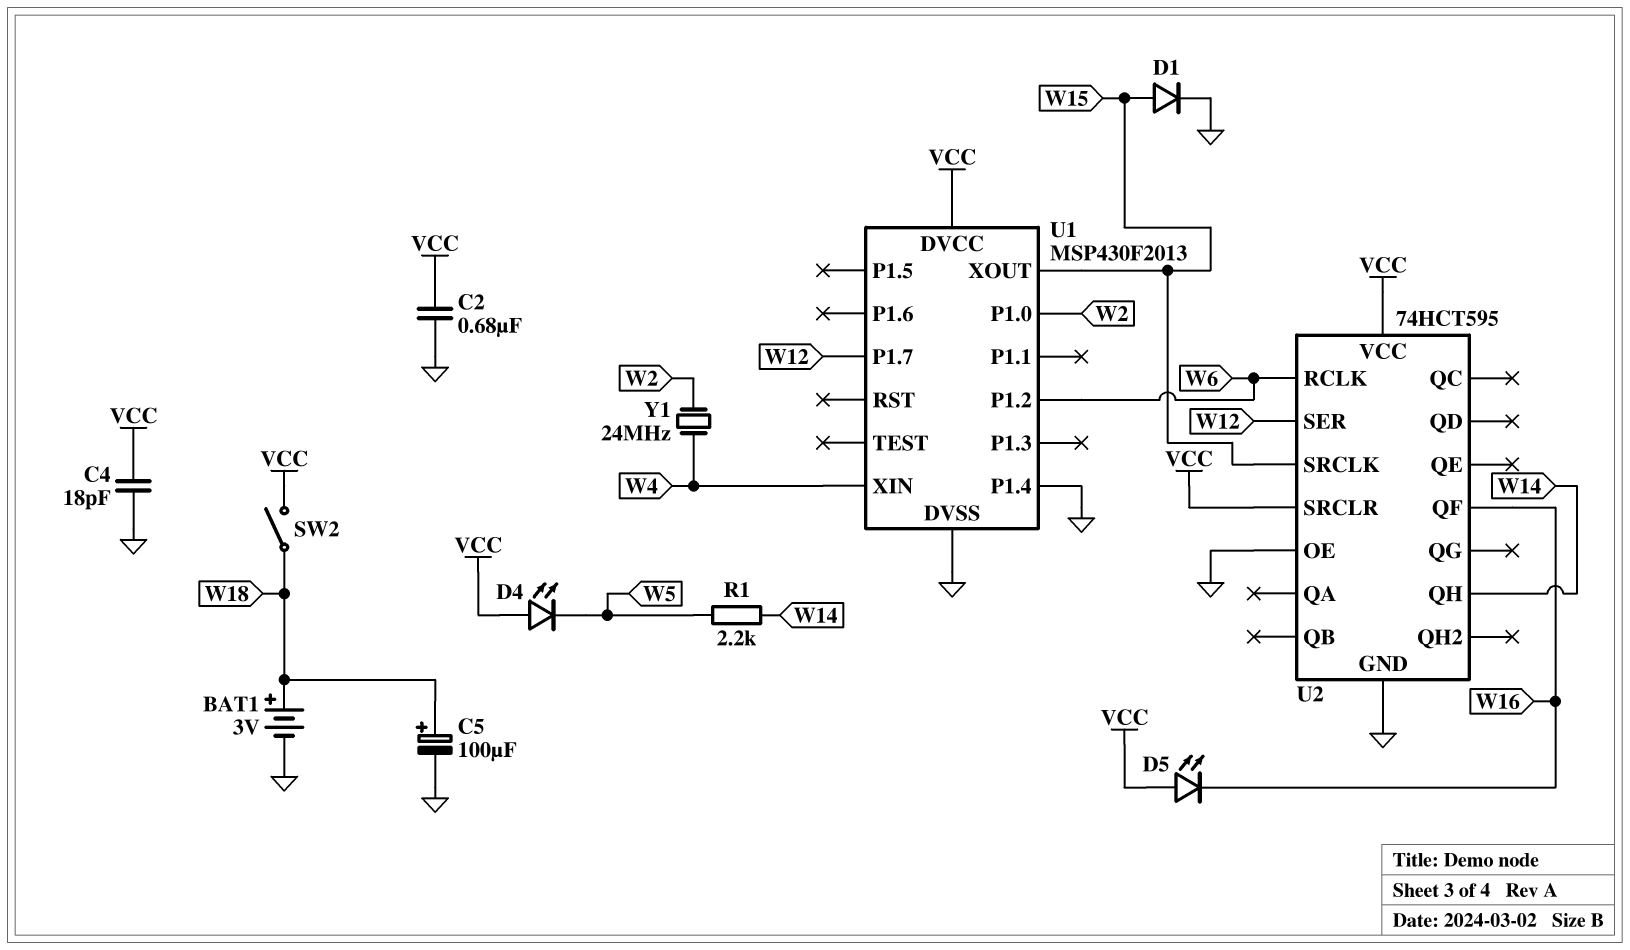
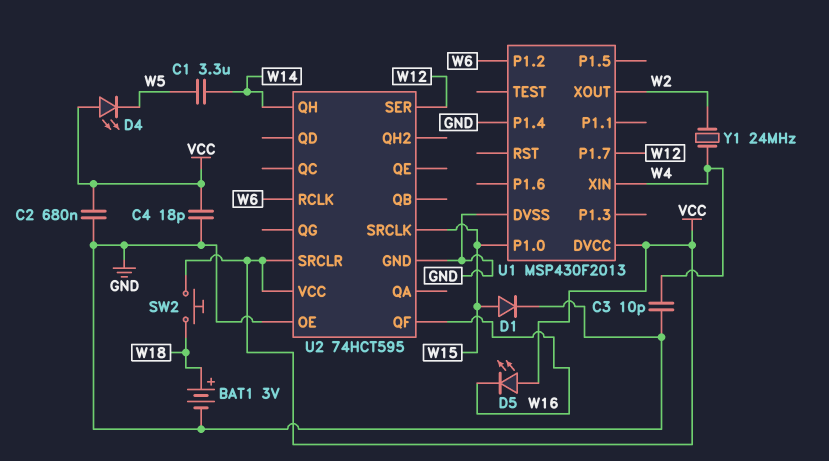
C1: none -> 3.3uF (W5, W14)
C3: none -> 10pF (GND, W4)
C5: 100uF (plus W18, minus GND) -> none
R1: 2.2k (W5, W14) -> none
SW2: switch (VCC, W18) -> button (VCC, W18)
U1 pin P1.0: W2 -> W15
U1 pin XOUT: W15 -> W2

